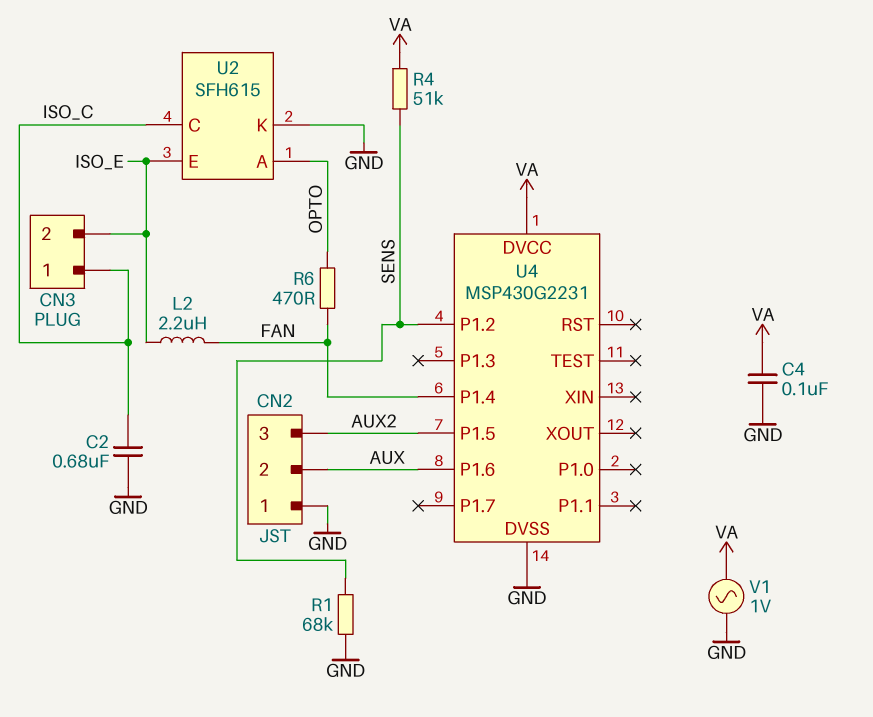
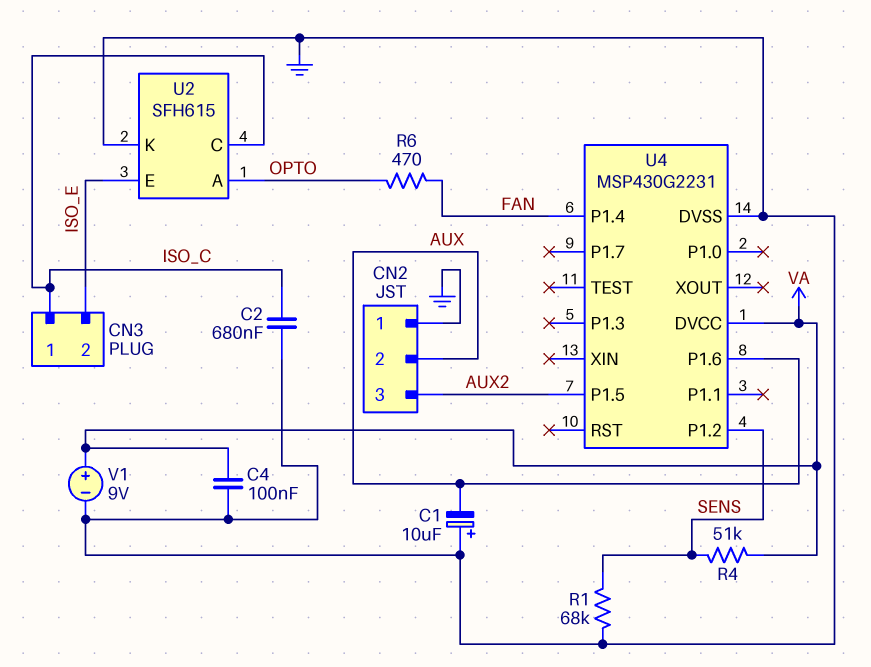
C1: none -> 10uF (plus GND, minus AUX)
L2: 2.2uH (FAN, ISO_E) -> none
V1: AC 1V (GND, VA) -> 9V (plus VA, minus GND)

